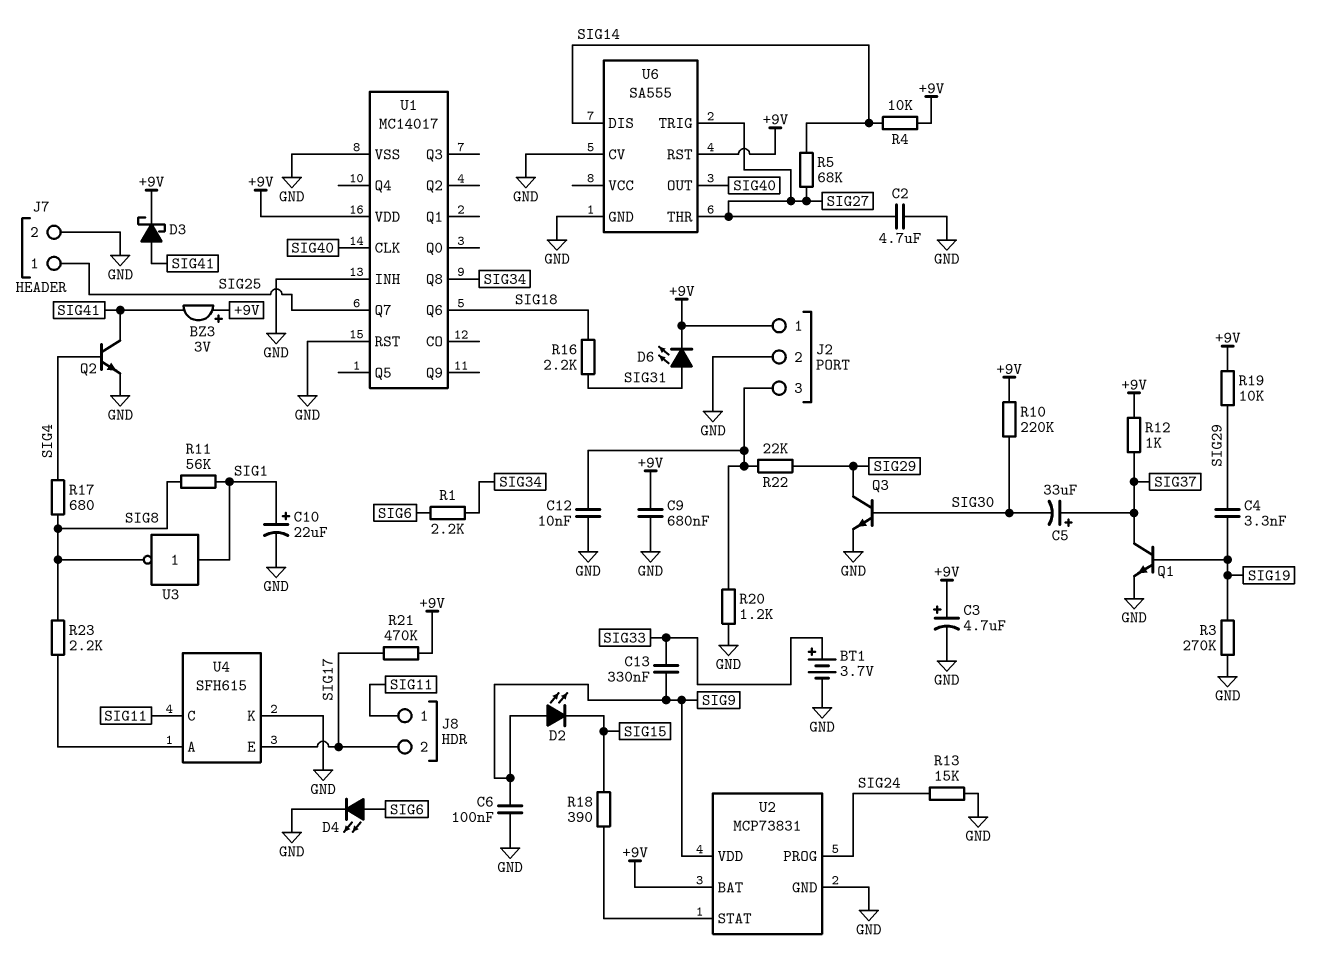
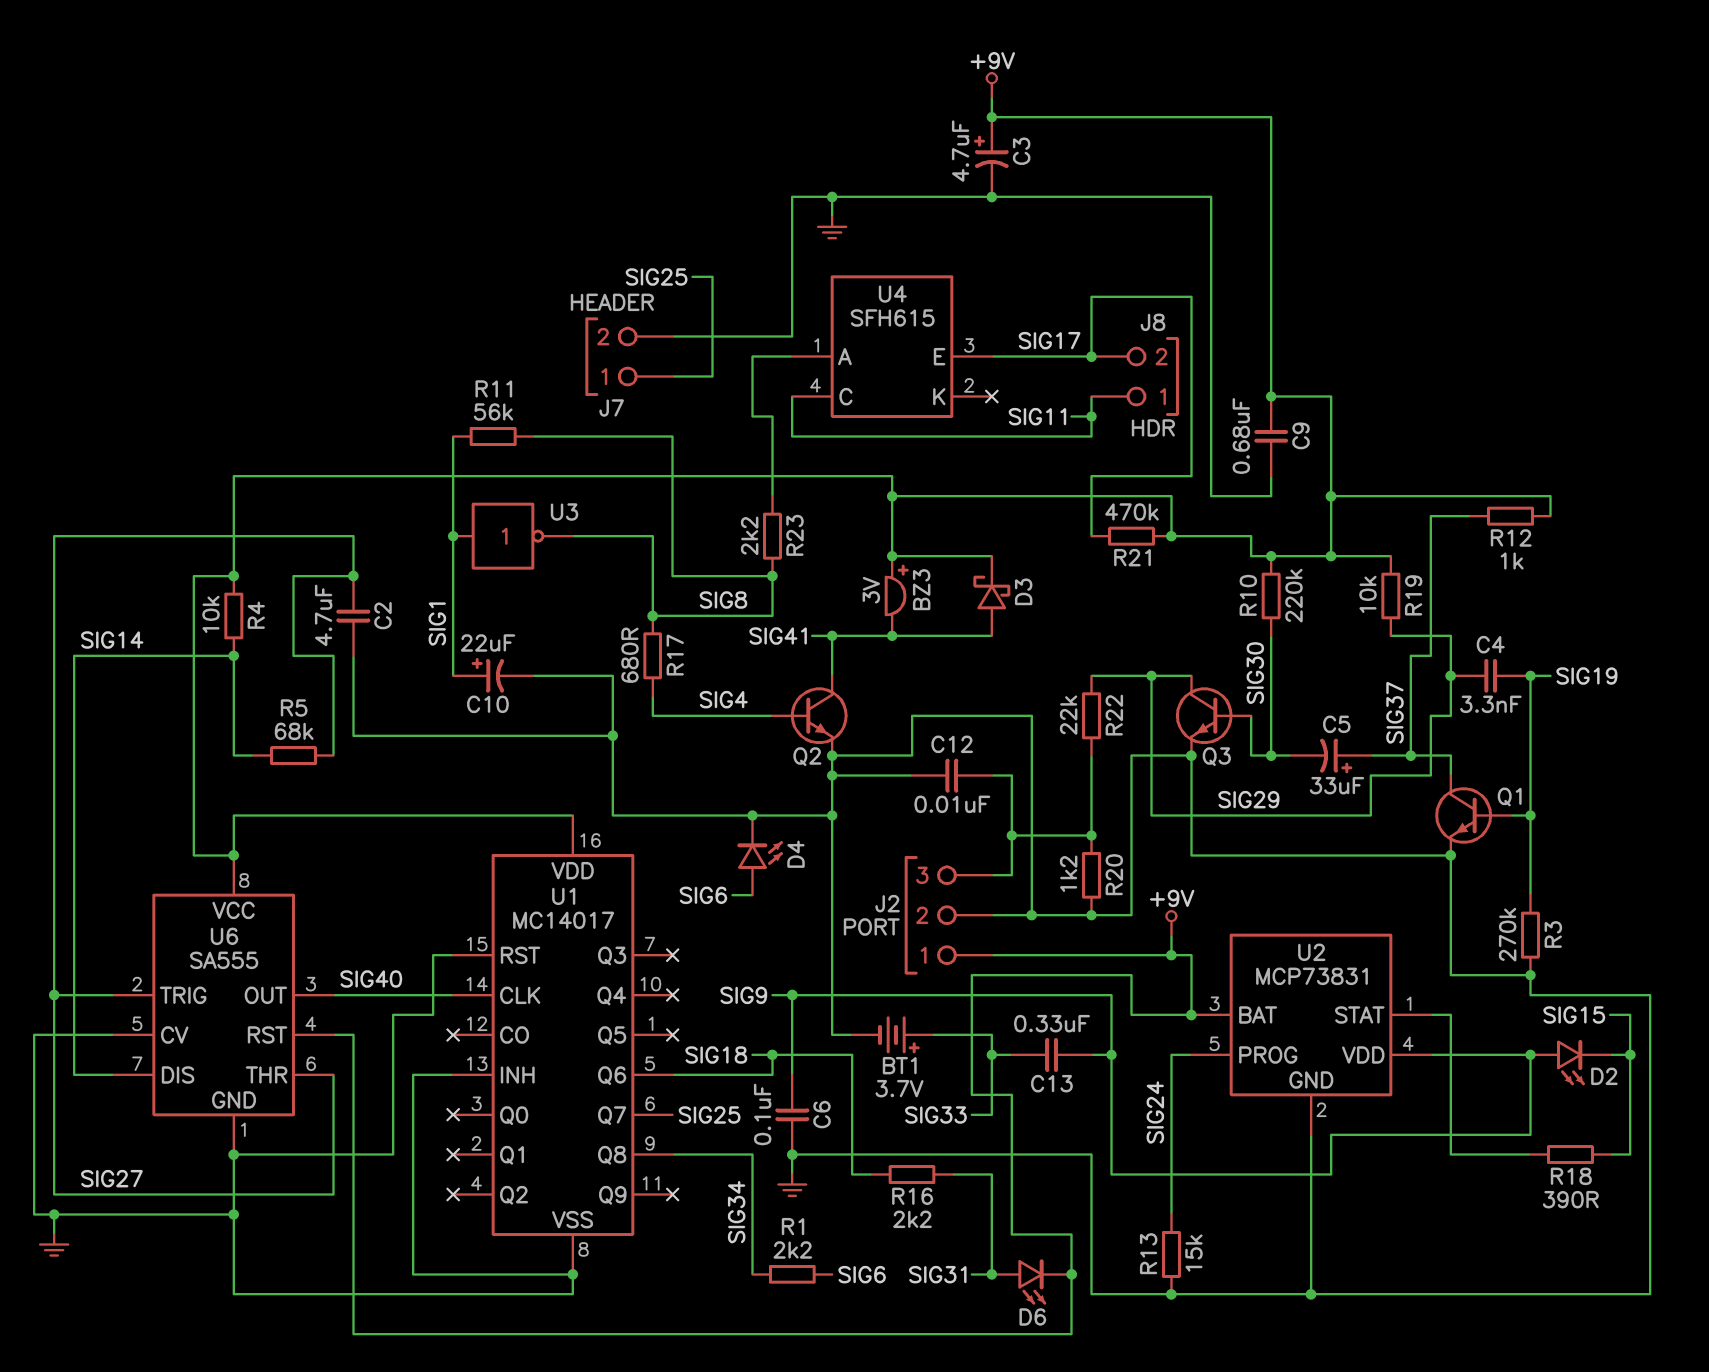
U4 pin K: GND -> none
U6 pin VCC: none -> +9V

